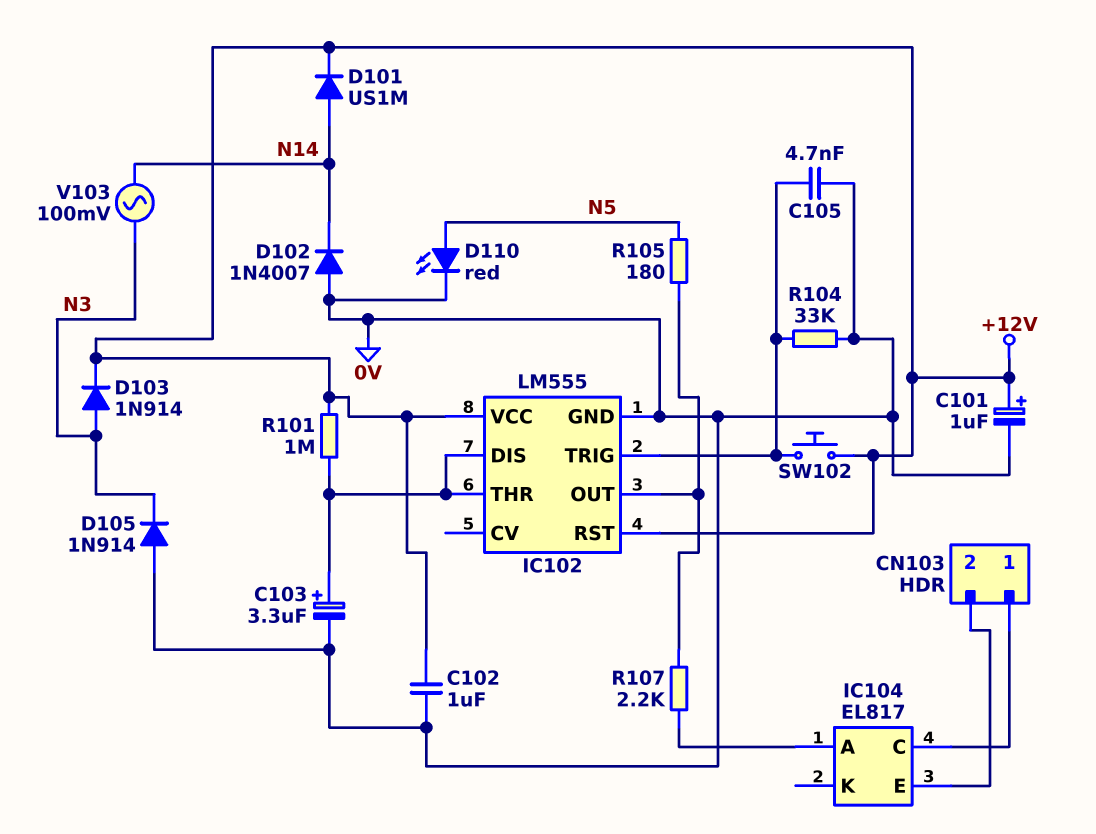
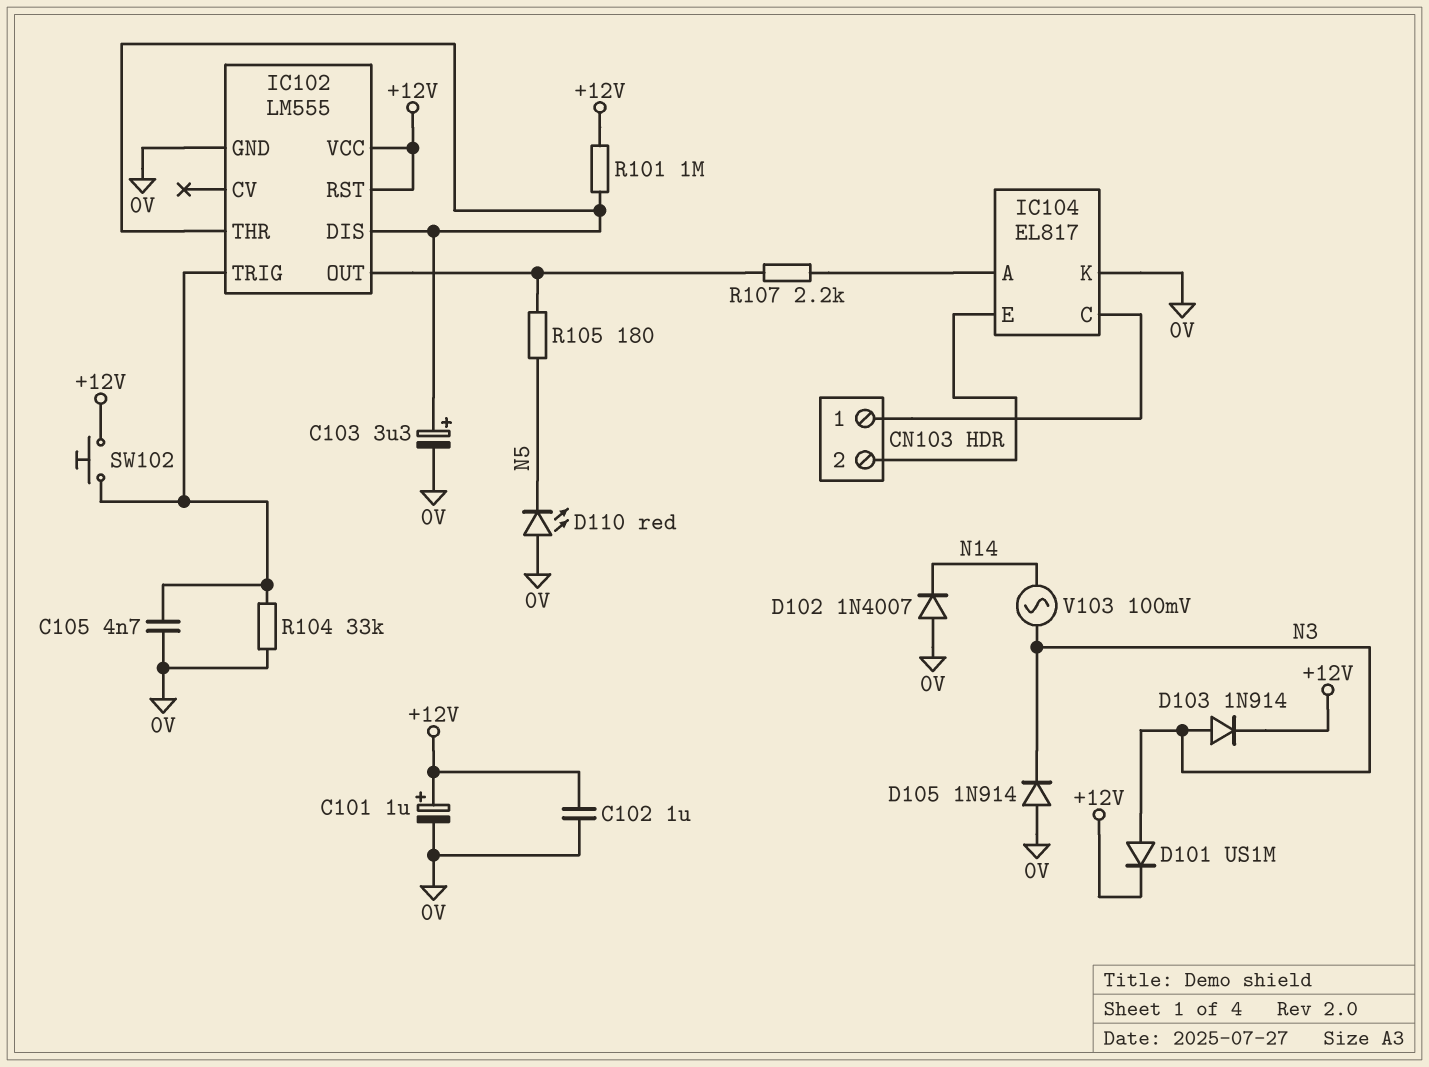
D101: diode US1M (A N14, K +12V) -> diode US1M (A N3, K +12V)
D110: LED red (A N5, K 0V) -> LED red (A 0V, K N5)
IC104 pin K: none -> 0V

